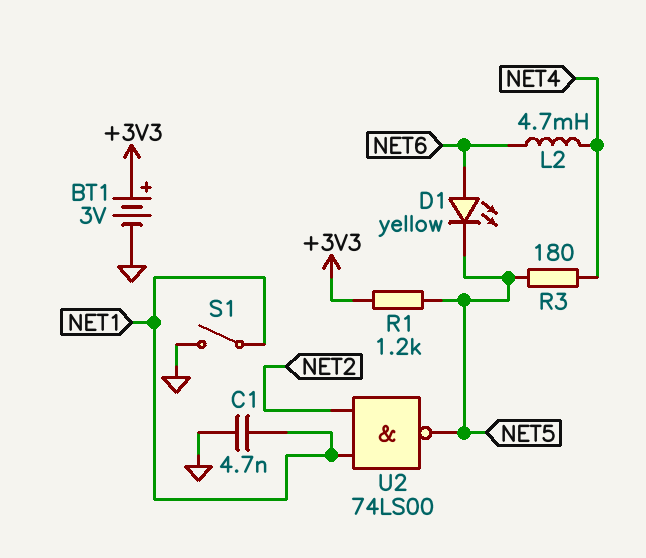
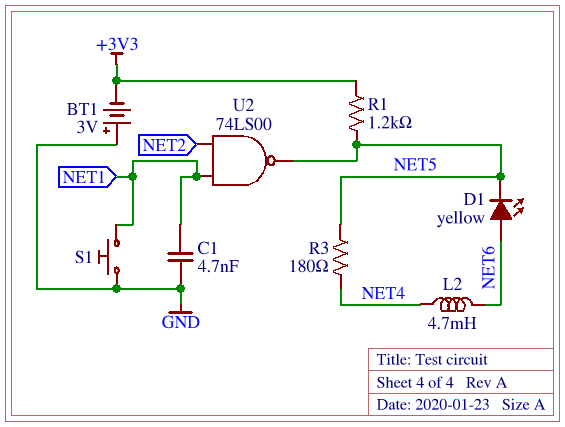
BT1: 3V (plus +3V3, minus GND) -> 3V (plus GND, minus +3V3)
S1: switch (GND, NET1) -> button (GND, NET1)

